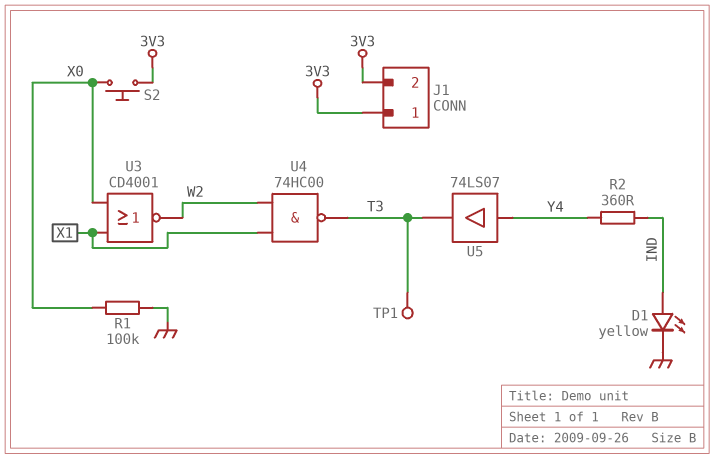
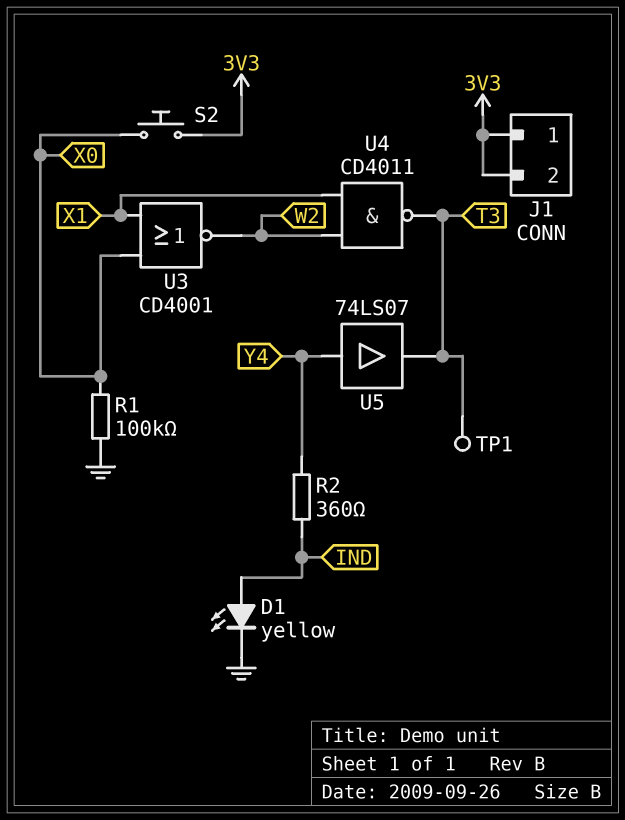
U4: NAND 74HC00 (in W2, in X1, out T3) -> NAND CD4011 (in W2, in X1, out T3)

